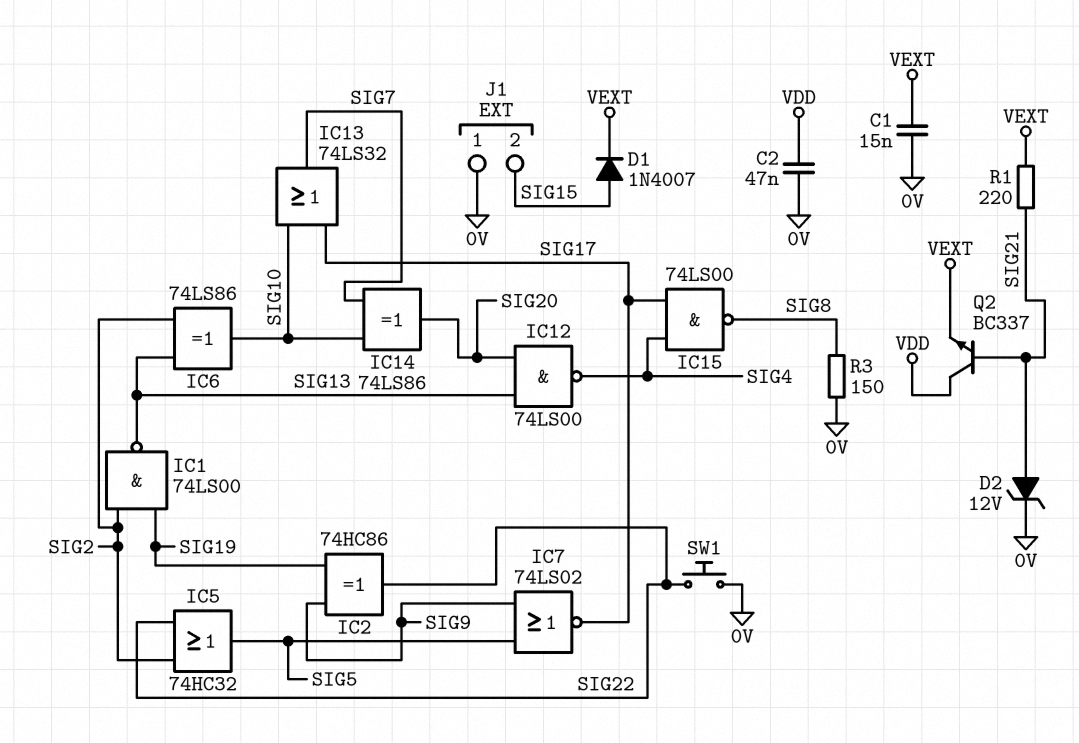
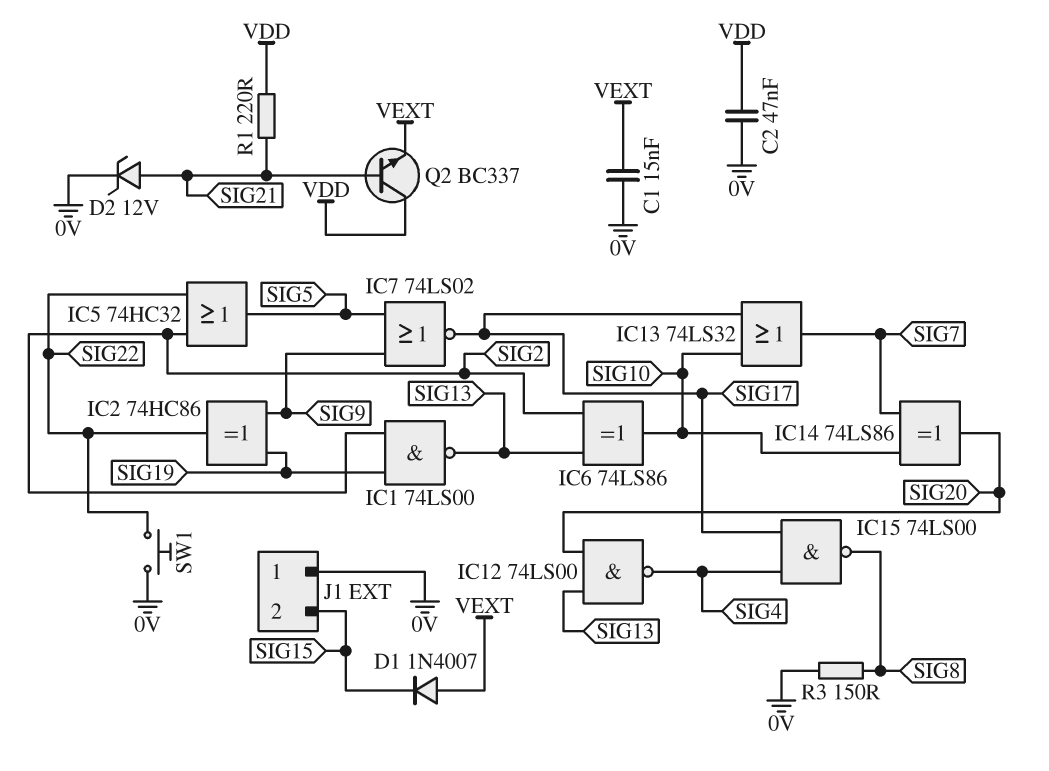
D1: diode 1N4007 (A SIG15, K VEXT) -> diode 1N4007 (A VEXT, K SIG15)
R1: 220 (SIG21, VEXT) -> 220 (SIG21, VDD)

